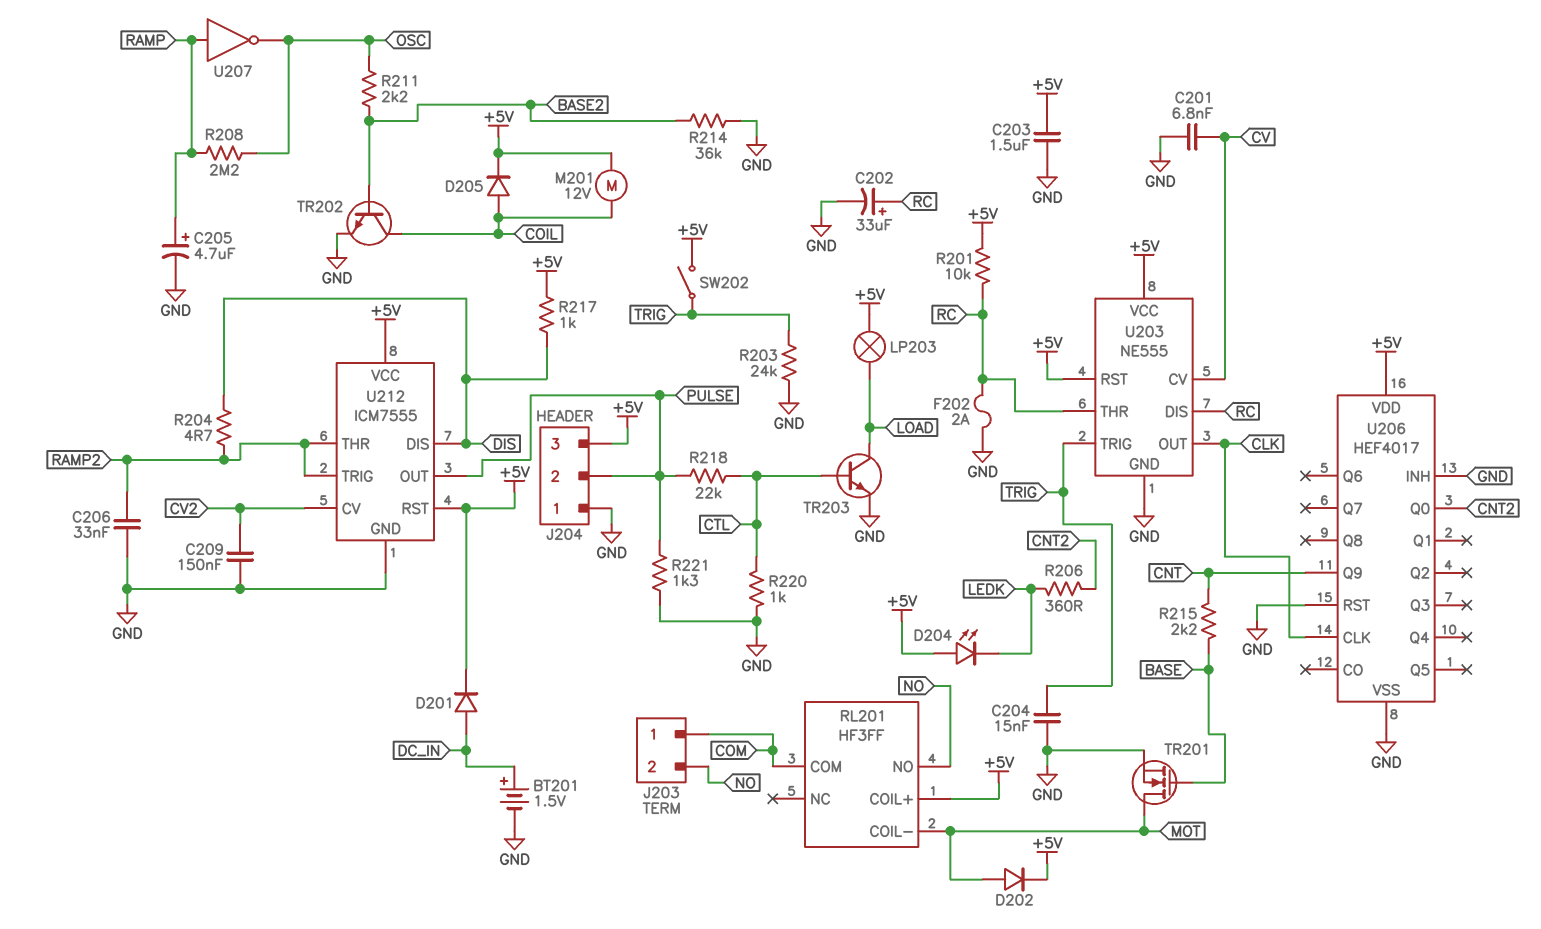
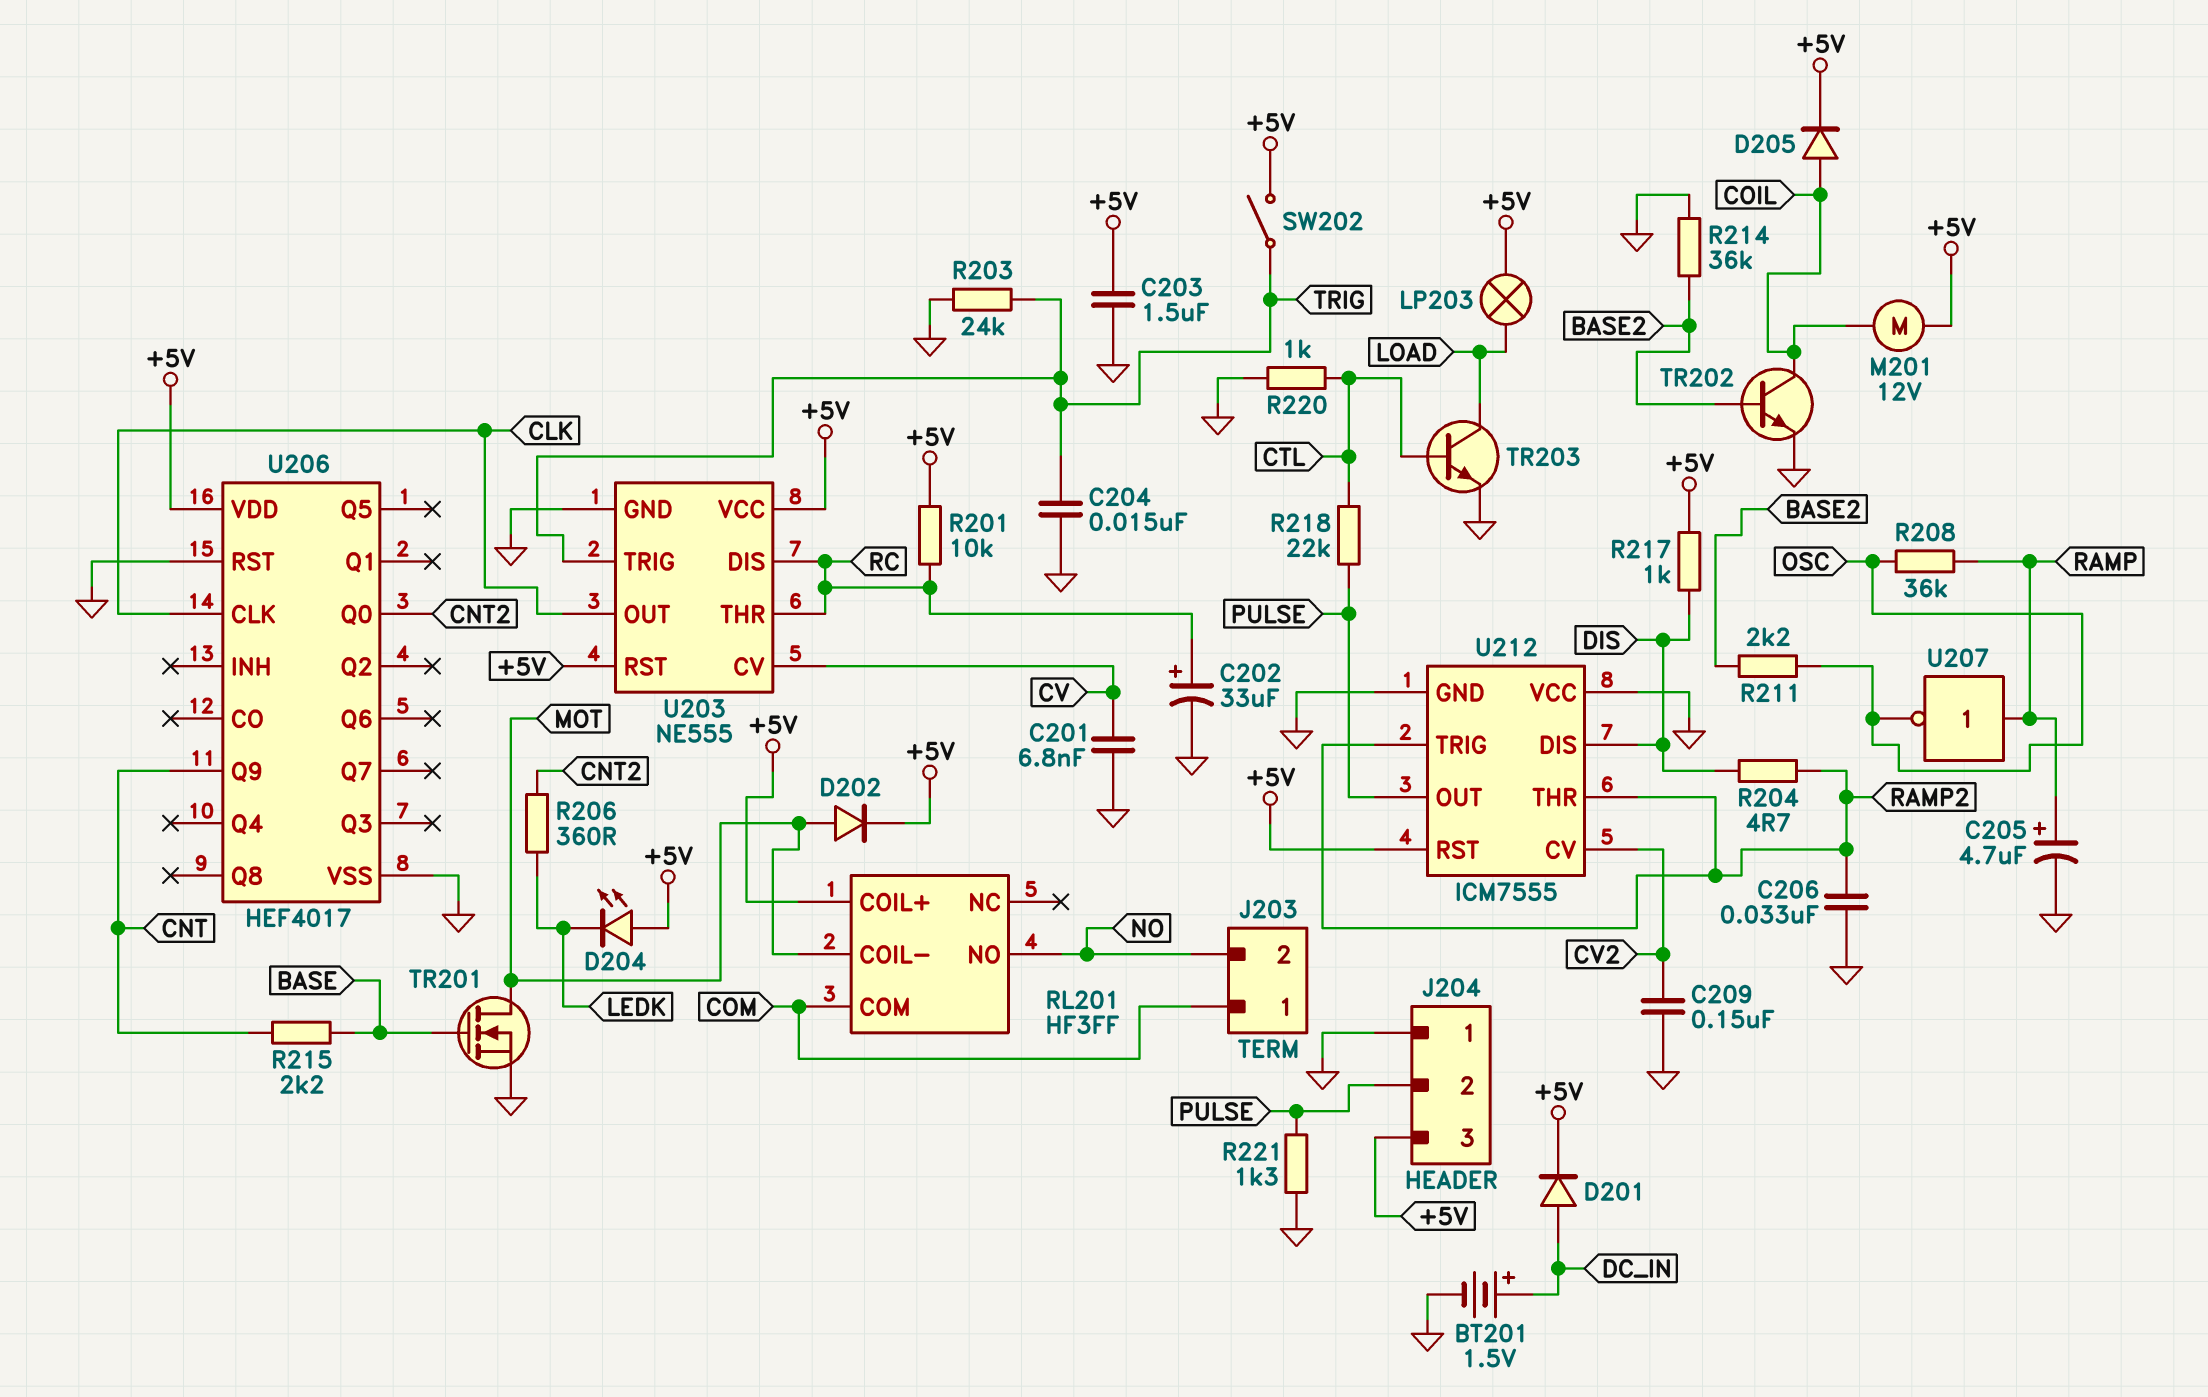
F202: 2A (GND, RC) -> none
R208: 2.2M (OSC, RAMP) -> 36k (OSC, RAMP)
U206 pin INH: GND -> none
U212 pin VCC: +5V -> GND

